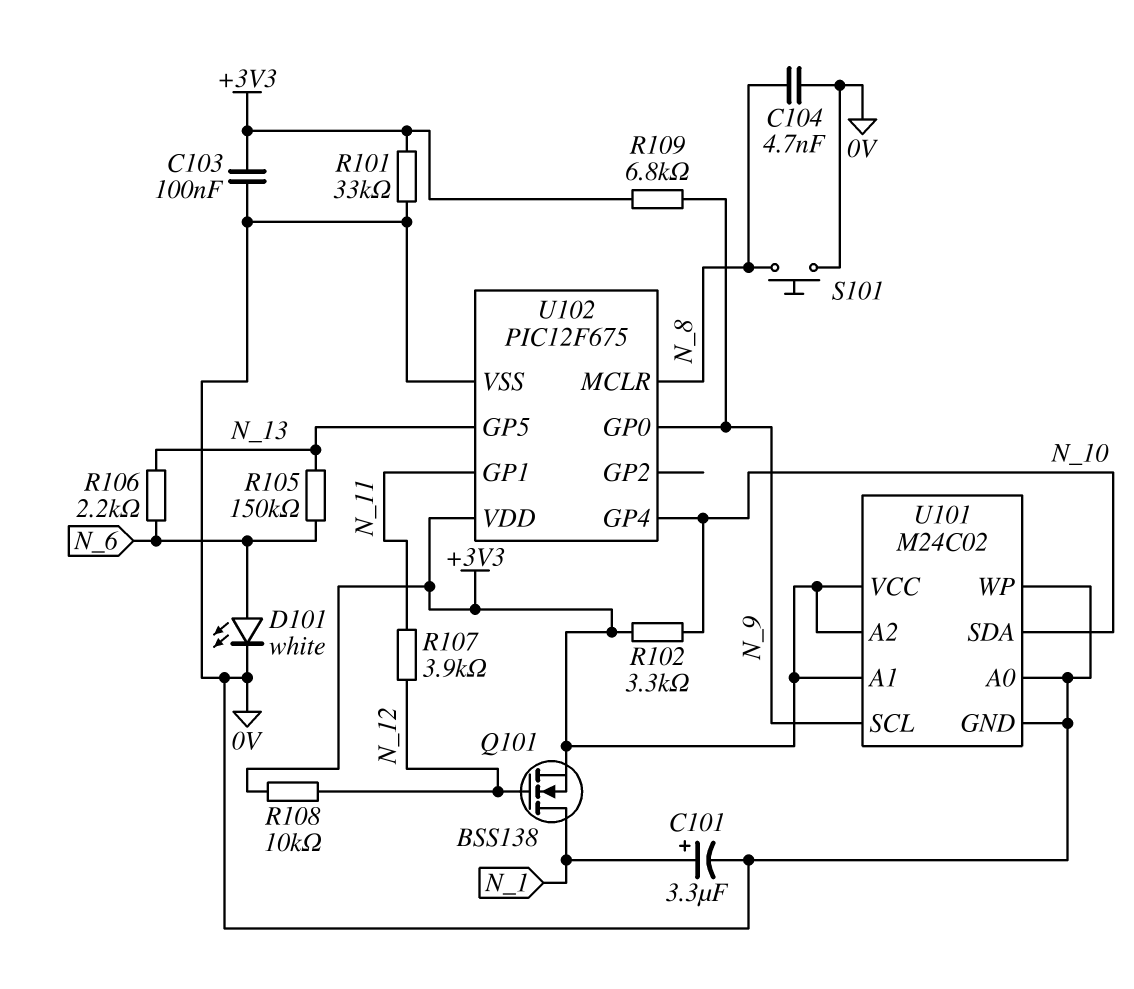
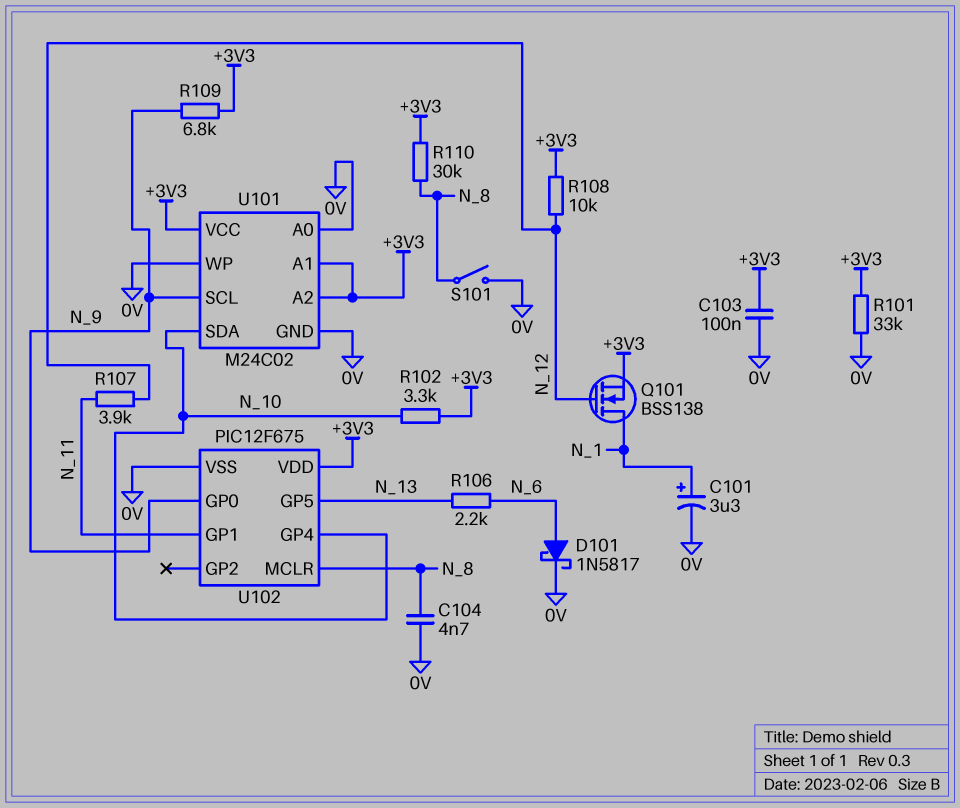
D101: LED white (A N_6, K 0V) -> schottky 1N5817 (A N_6, K 0V)
R105: 150k (N_6, N_13) -> none
R110: none -> 30k (+3V3, N_8)
S101: button (0V, N_8) -> switch (0V, N_8)

